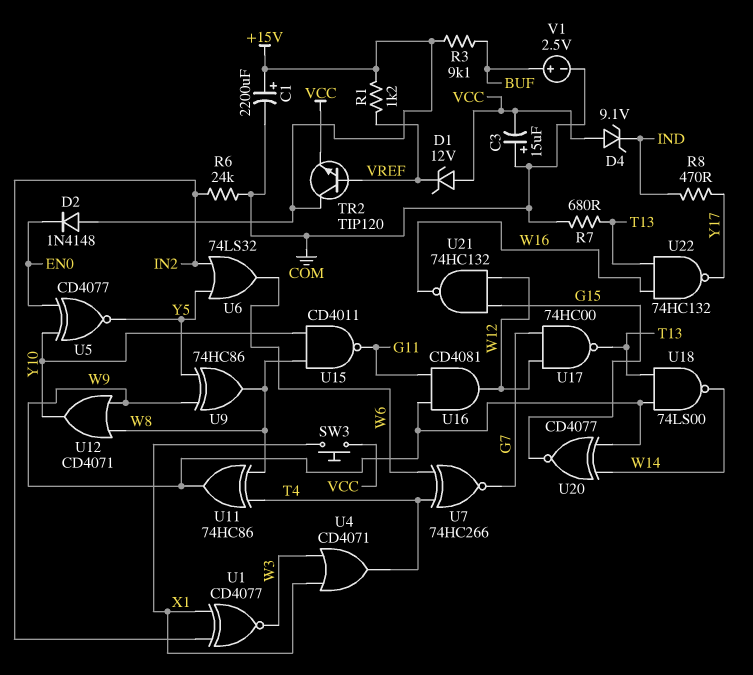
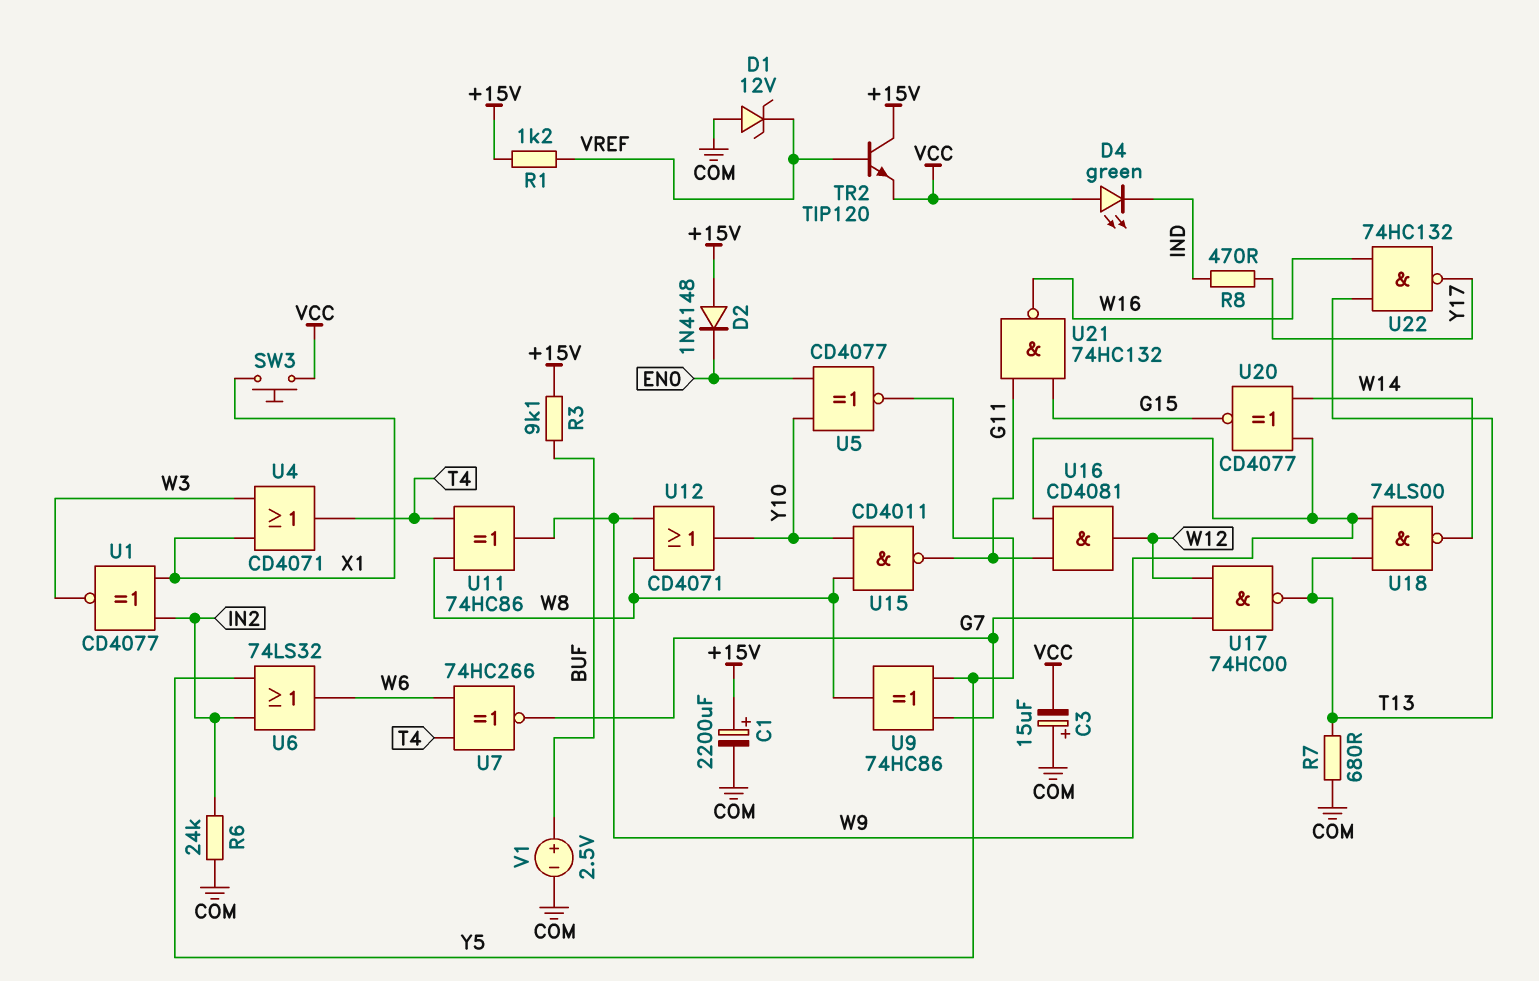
D1: zener 12V (A VCC, K VREF) -> zener 12V (A COM, K VREF)
D4: zener 9.1V (A VCC, K IND) -> LED green (A VCC, K IND)
U9: XOR 74HC86 (in W9, in Y5, out W8) -> XOR 74HC86 (in G7, in Y5, out W8)
U21: NAND 74HC132 (in G15, in W12, out W16) -> NAND 74HC132 (in G11, in G15, out W16)

